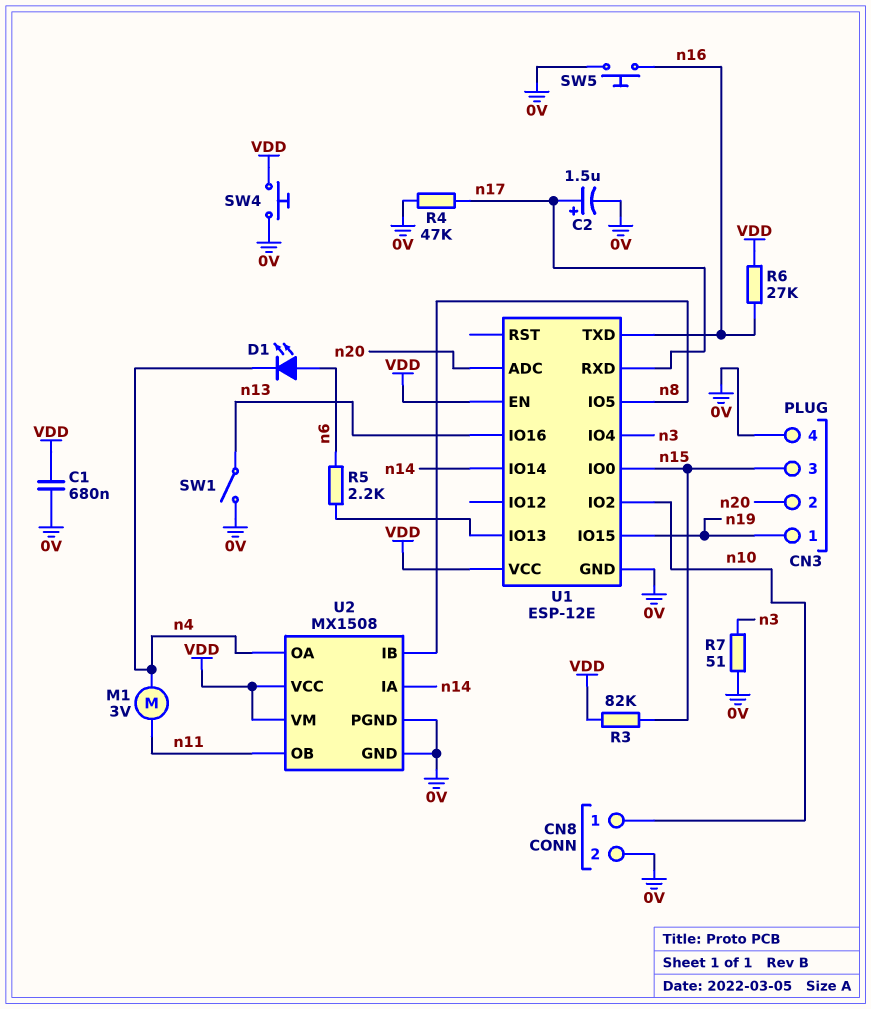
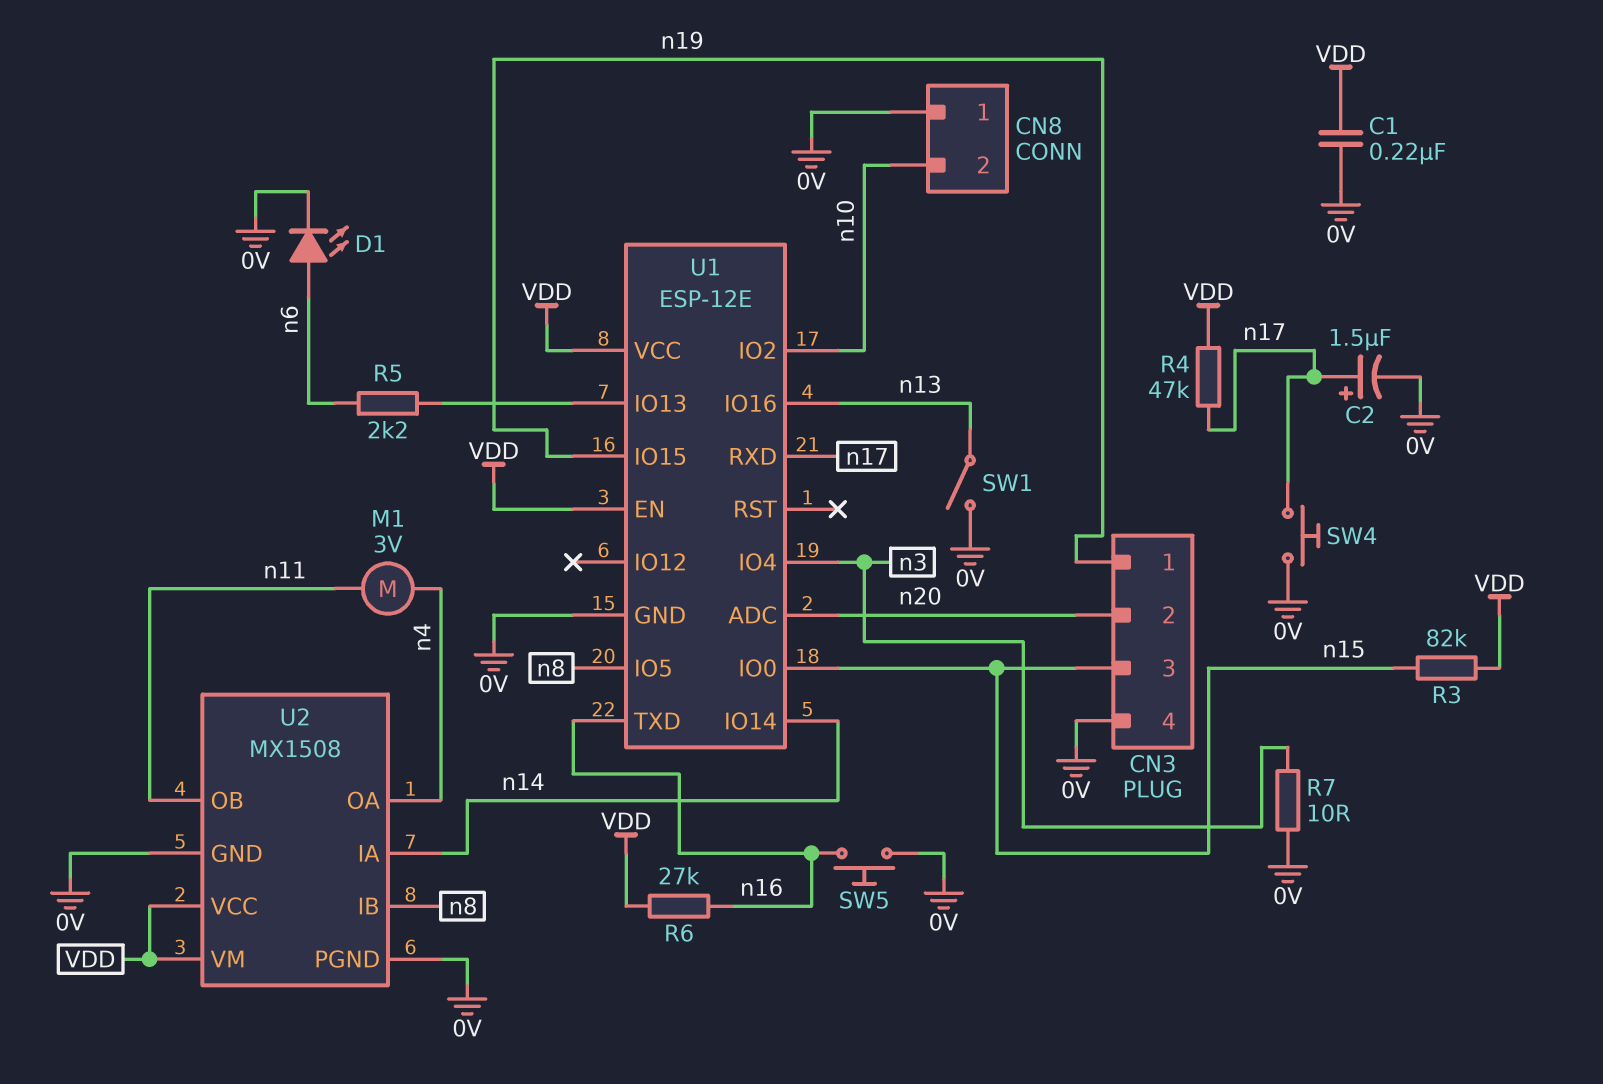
C1: 680nF (0V, VDD) -> 220nF (0V, VDD)
CN8 pin 1: n10 -> 0V
CN8 pin 2: 0V -> n10
D1: LED (A n6, K n4) -> LED (A n6, K 0V)
R4: 47k (0V, n17) -> 47k (VDD, n17)
R7: 51 (0V, n3) -> 10 (0V, n3)
SW4: button (0V, VDD) -> button (0V, n17)

